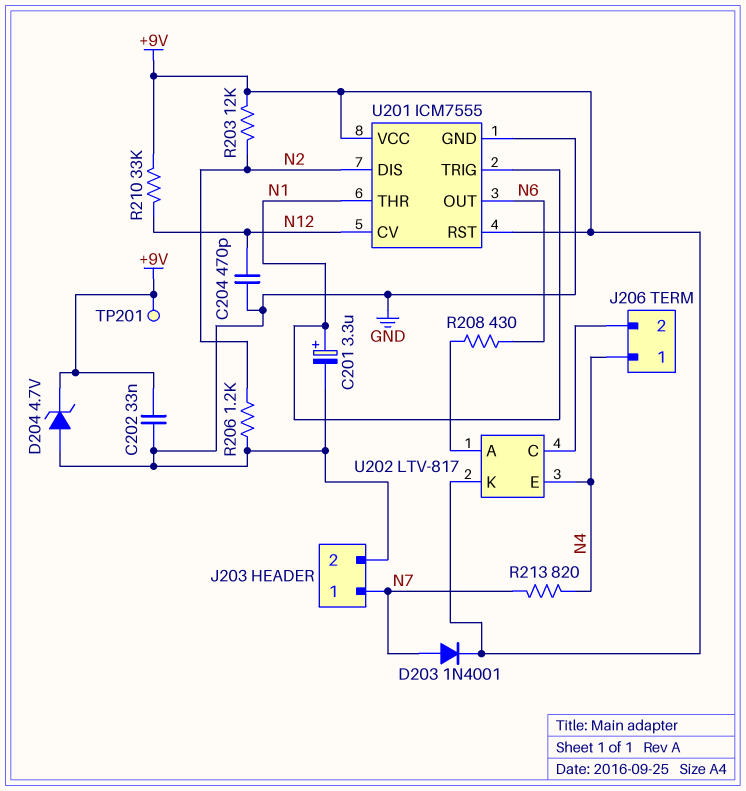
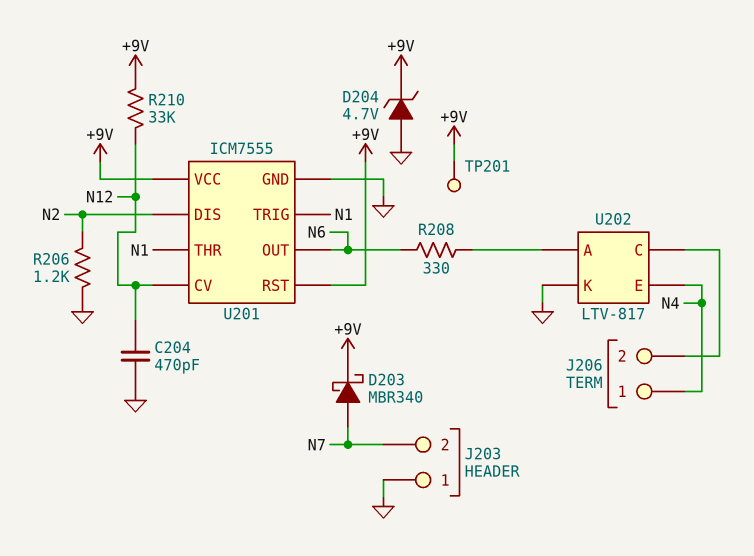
C201: 3.3uF (plus N1, minus GND) -> none
C202: 33nF (+9V, GND) -> none
D203: diode 1N4001 (A N7, K +9V) -> schottky MBR340 (A N7, K +9V)
J203 pin 1: N7 -> GND
J203 pin 2: GND -> N7
R203: 12k (+9V, N2) -> none
R208: 430 (N6, U202/A) -> 330 (N6, U202/A)
R213: 820 (N4, N7) -> none
U202 pin K: +9V -> GND

